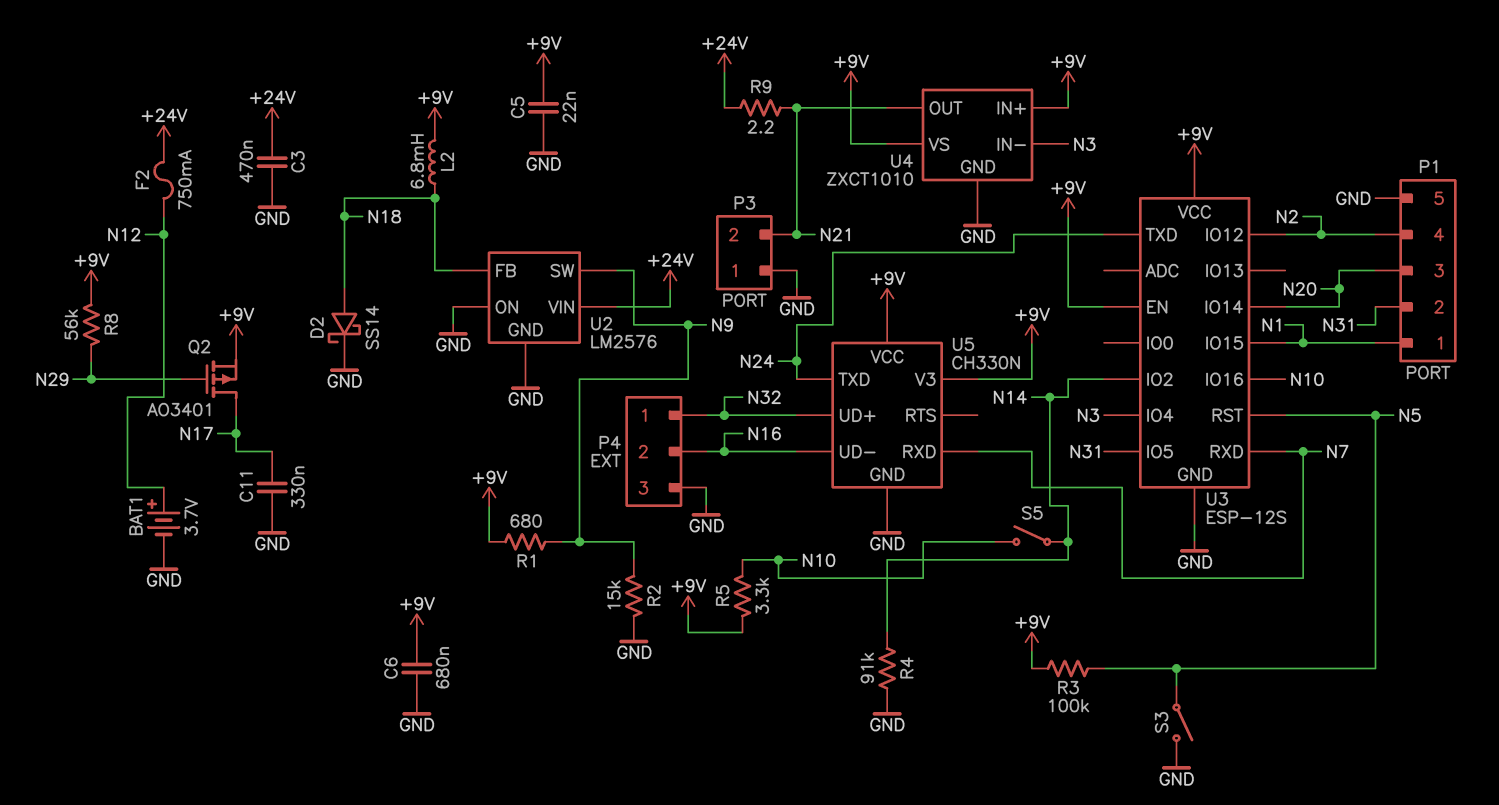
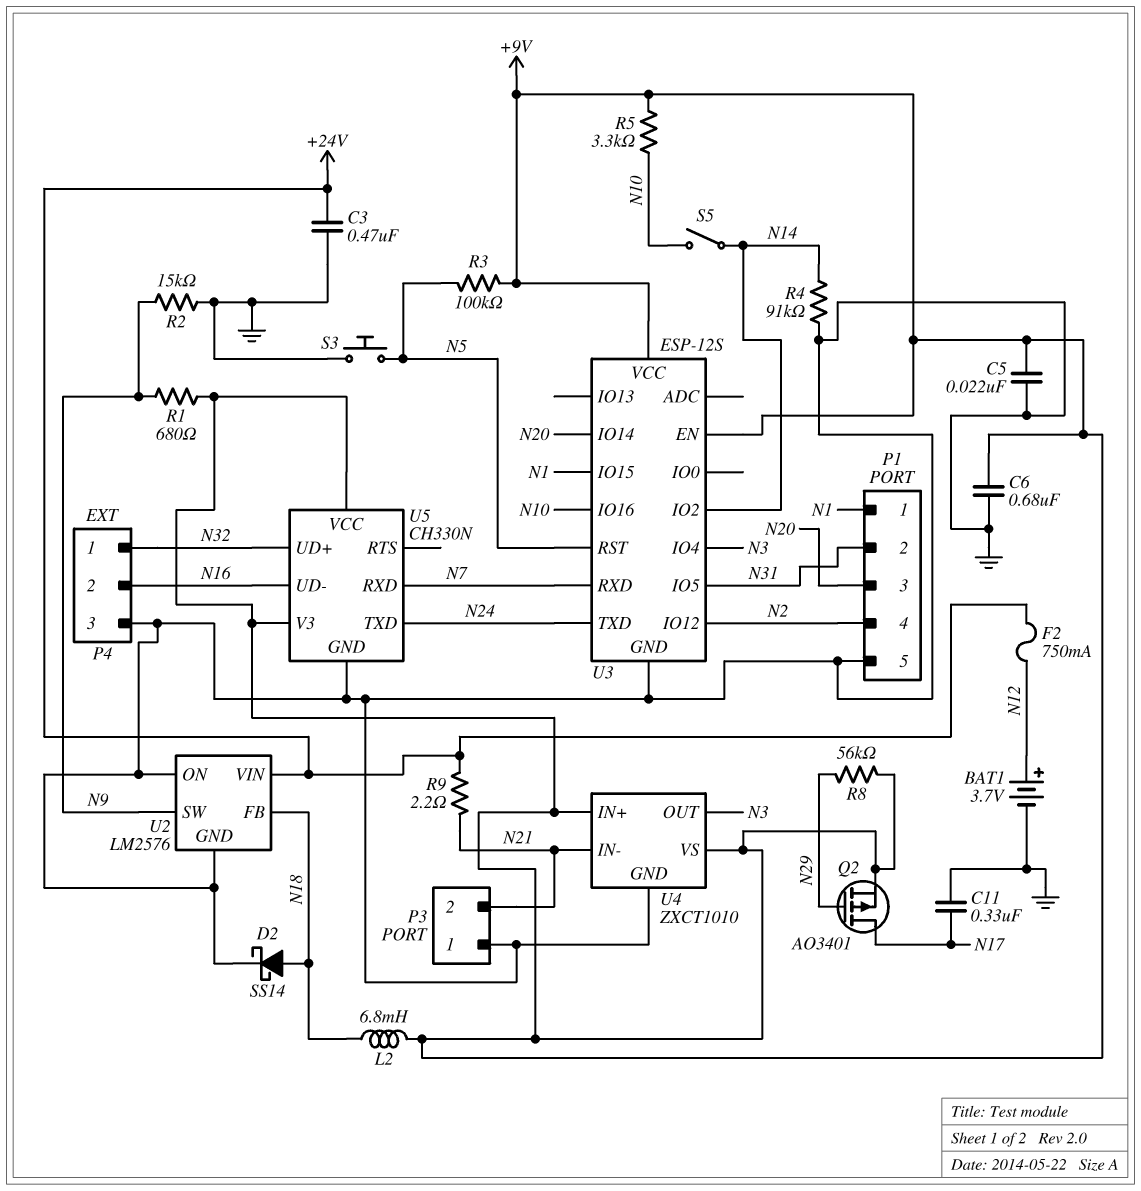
S3: switch (GND, N5) -> button (GND, N5)
U4 pin IN-: N3 -> N21
U4 pin OUT: N21 -> N3

